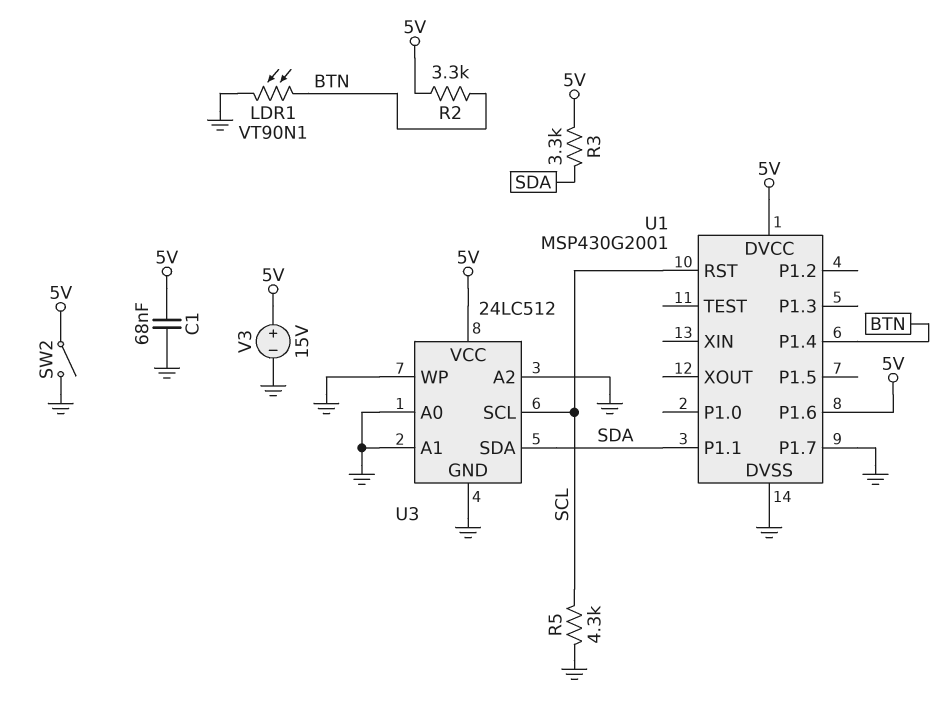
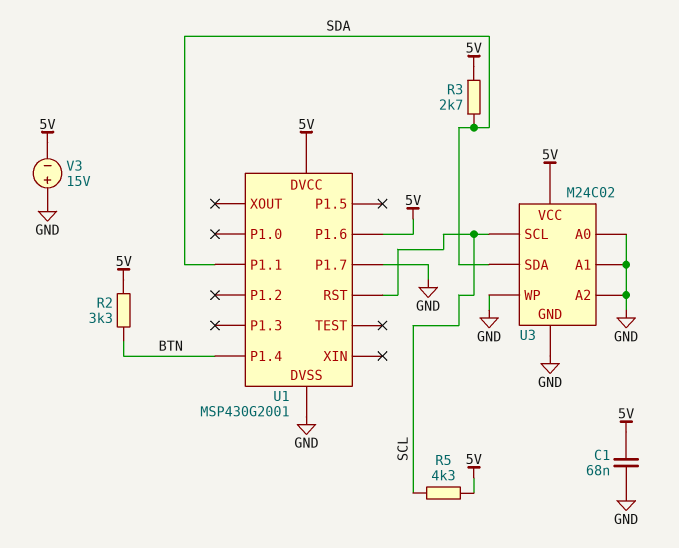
LDR1: VT90N1 (BTN, GND) -> none
R3: 3.3k (5V, SDA) -> 2.7k (5V, SDA)
R5: 4.3k (GND, SCL) -> 4.3k (5V, SCL)
SW2: switch (5V, GND) -> none
U3: 24LC512 -> M24C02
V3: 15V (plus 5V, minus GND) -> 15V (plus GND, minus 5V)

